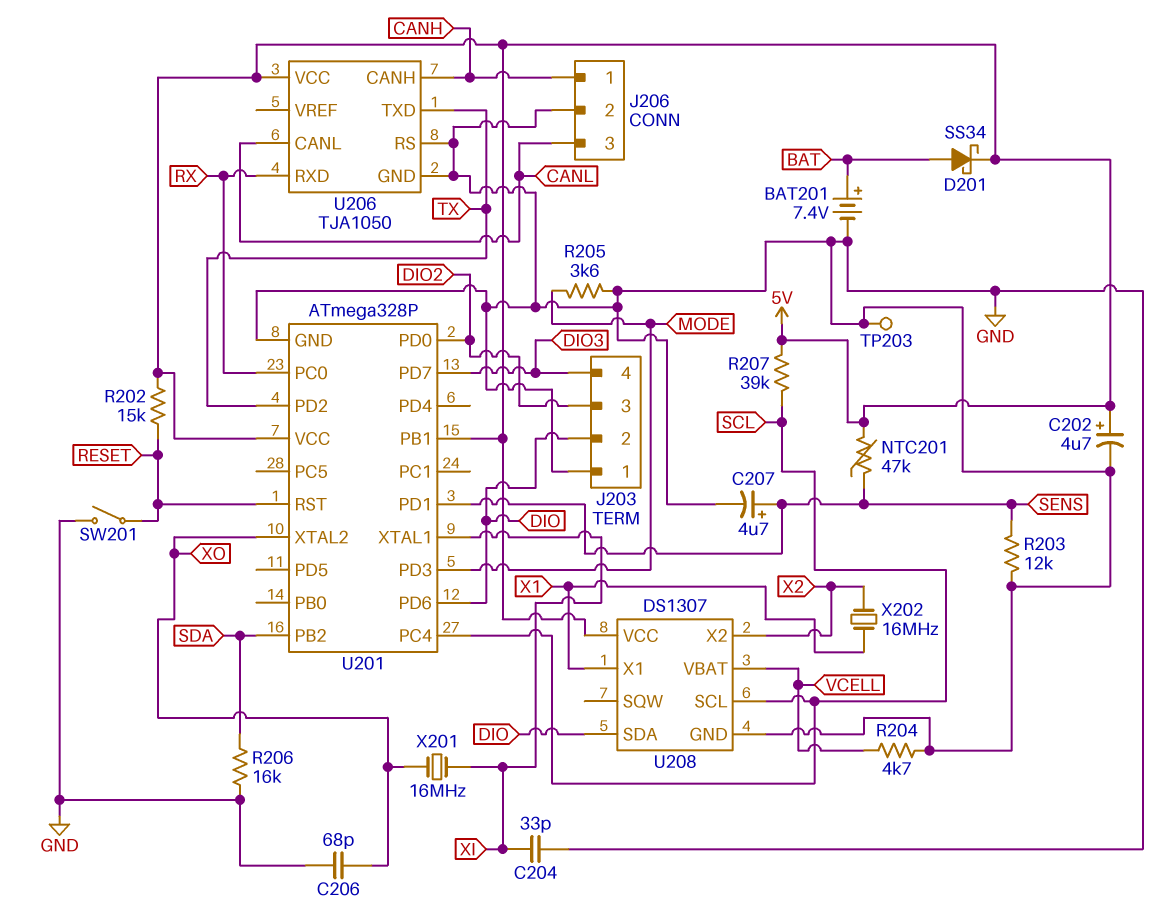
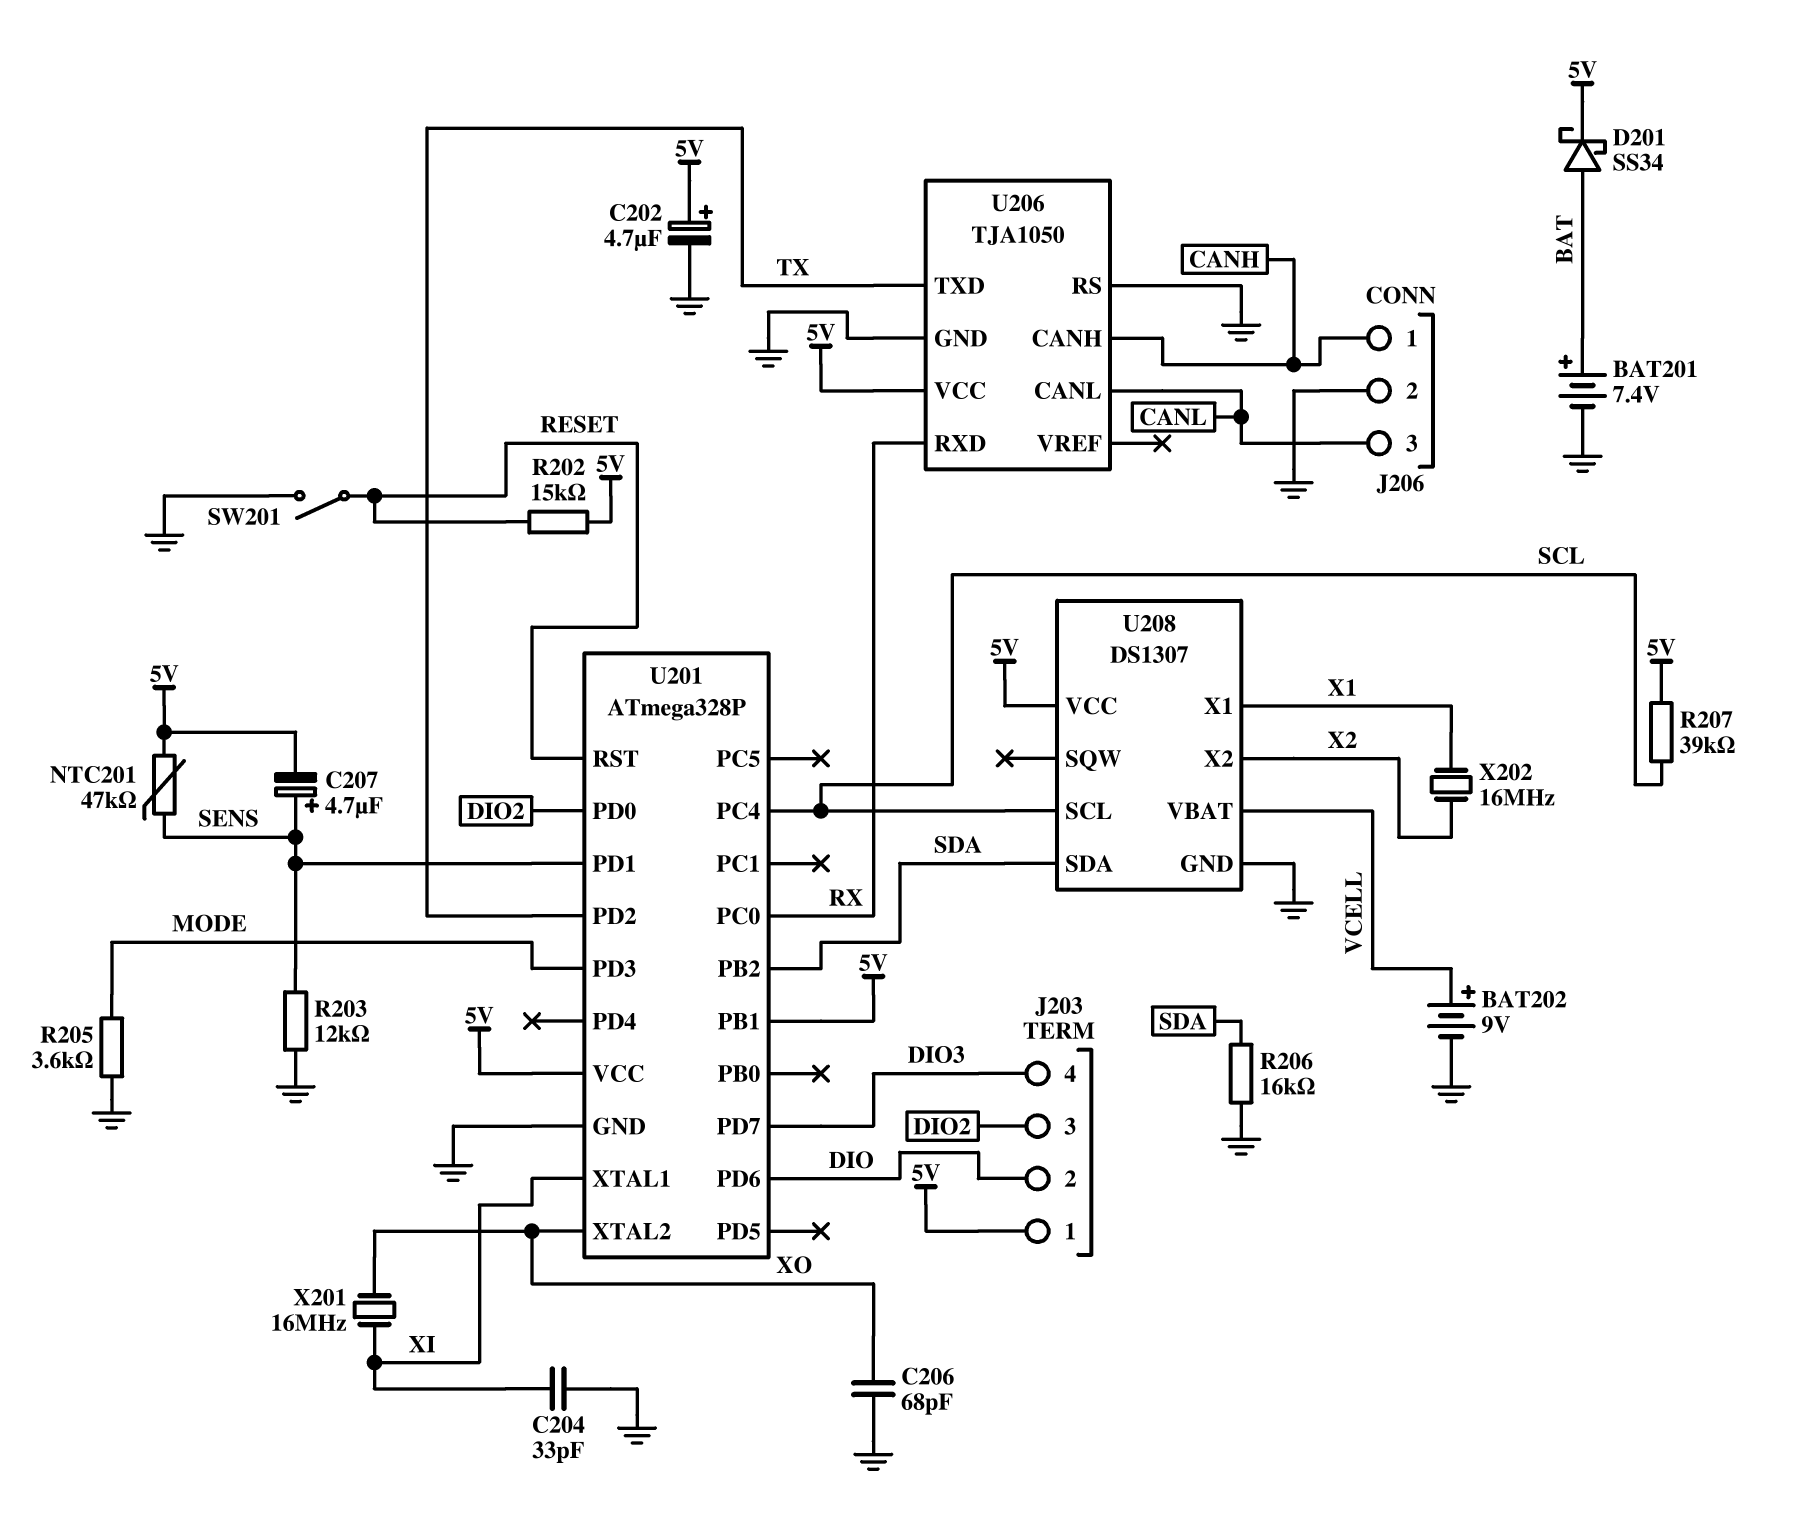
BAT202: none -> 9V (plus VCELL, minus GND)
C207: 4.7uF (plus SENS, minus GND) -> 4.7uF (plus SENS, minus 5V)
J203 pin 1: GND -> 5V
R204: 4.7k (GND, VCELL) -> none
TP203: test point (GND) -> none
U208 pin SDA: DIO -> SDA

